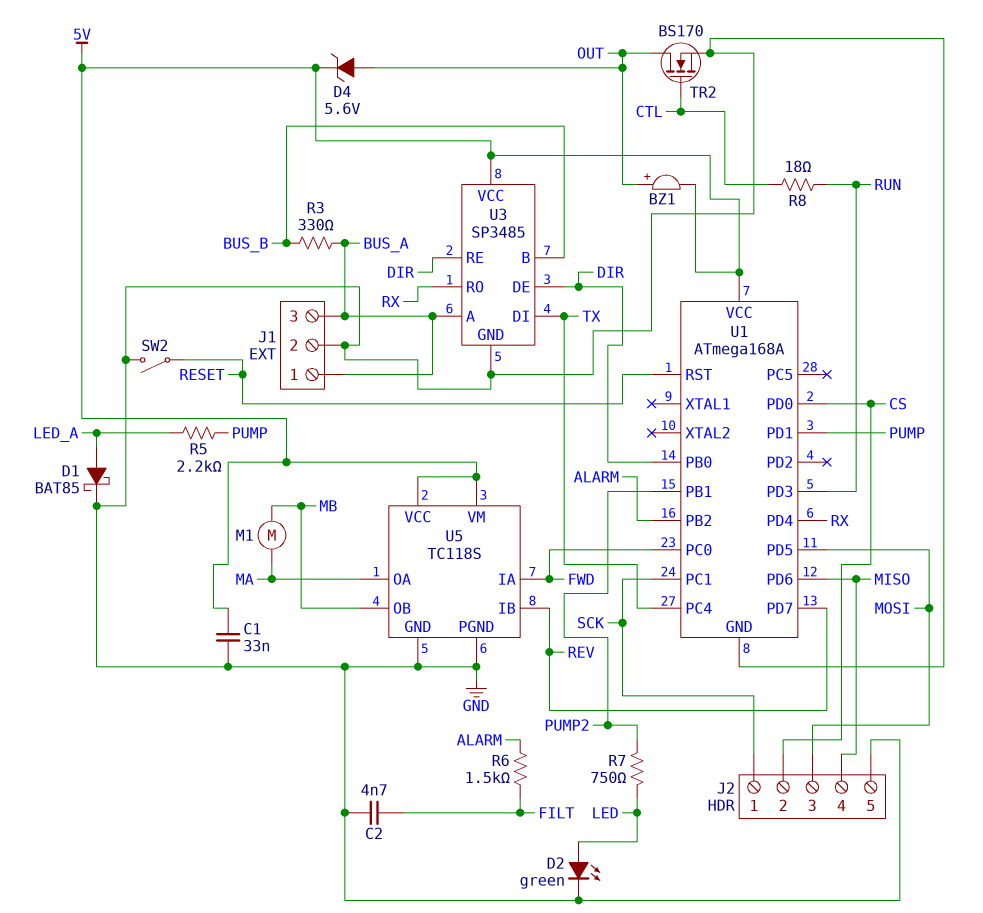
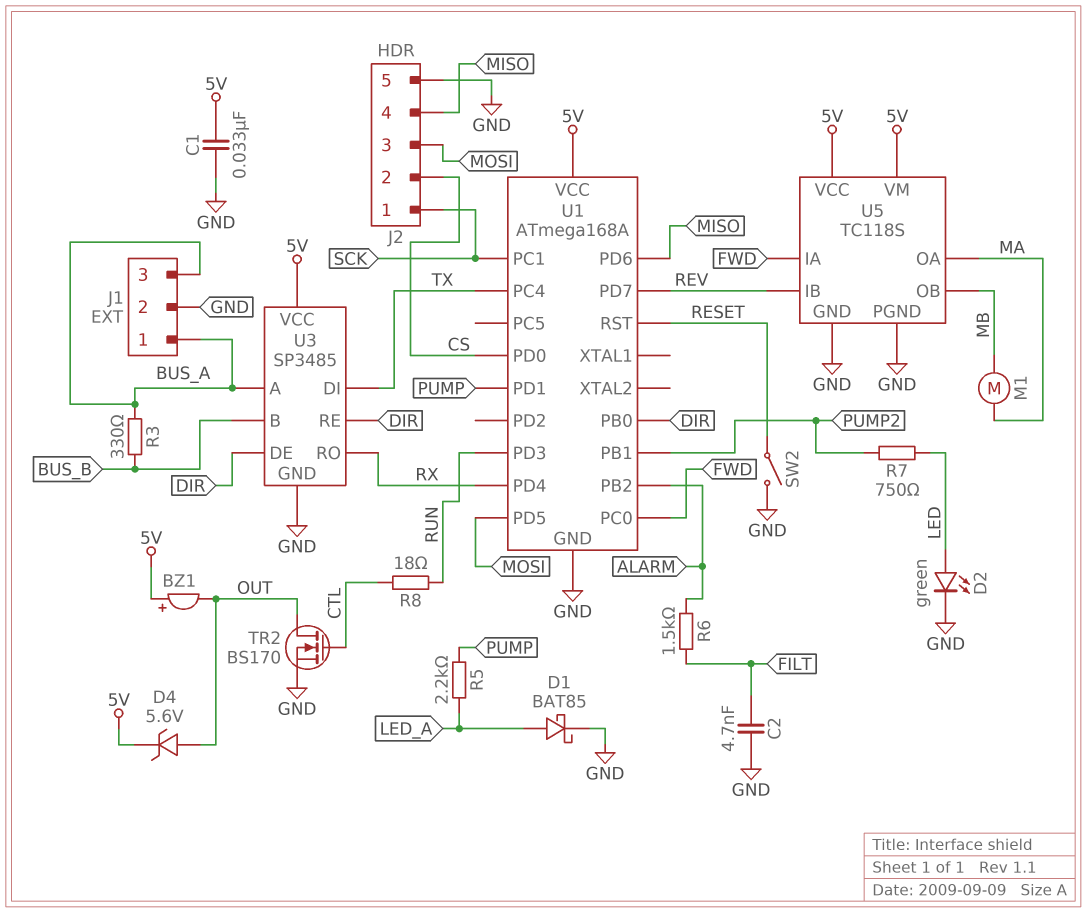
BZ1: buzzer (plus OUT, minus 5V) -> buzzer (plus 5V, minus OUT)

